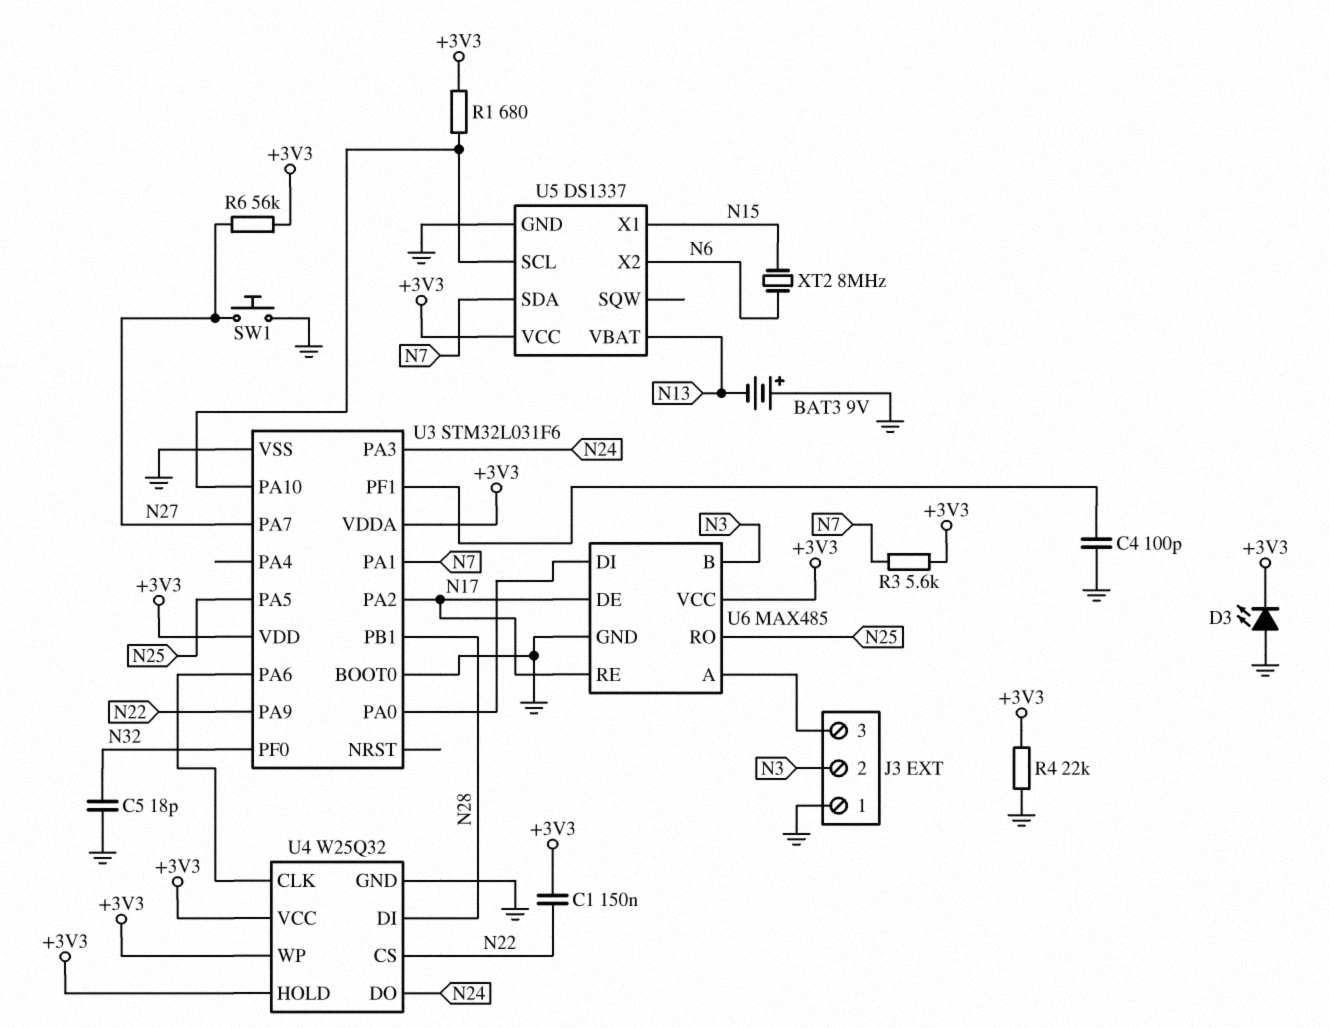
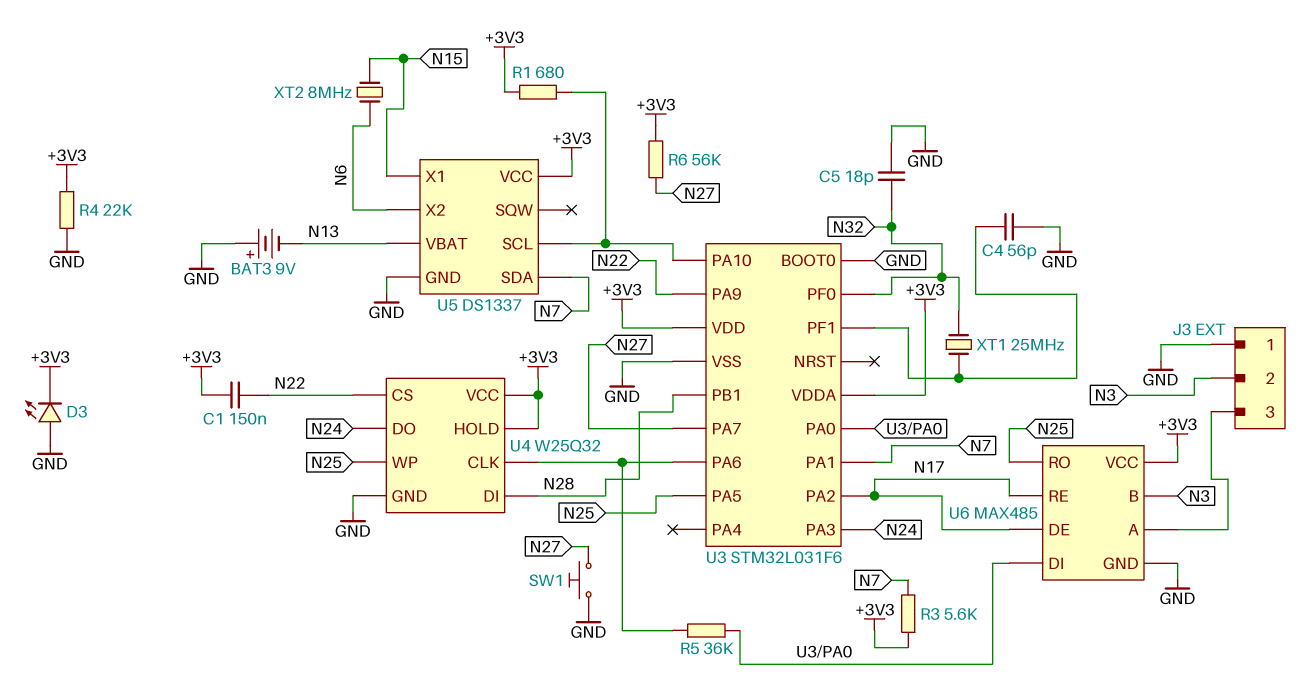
C4: 100pF (GND, U3/PF1) -> 56pF (GND, U3/PF1)
R5: none -> 36k (U3/PA0, U3/PA6)
U4 pin WP: +3V3 -> N25
XT1: none -> 25MHz (N32, U3/PF1)

